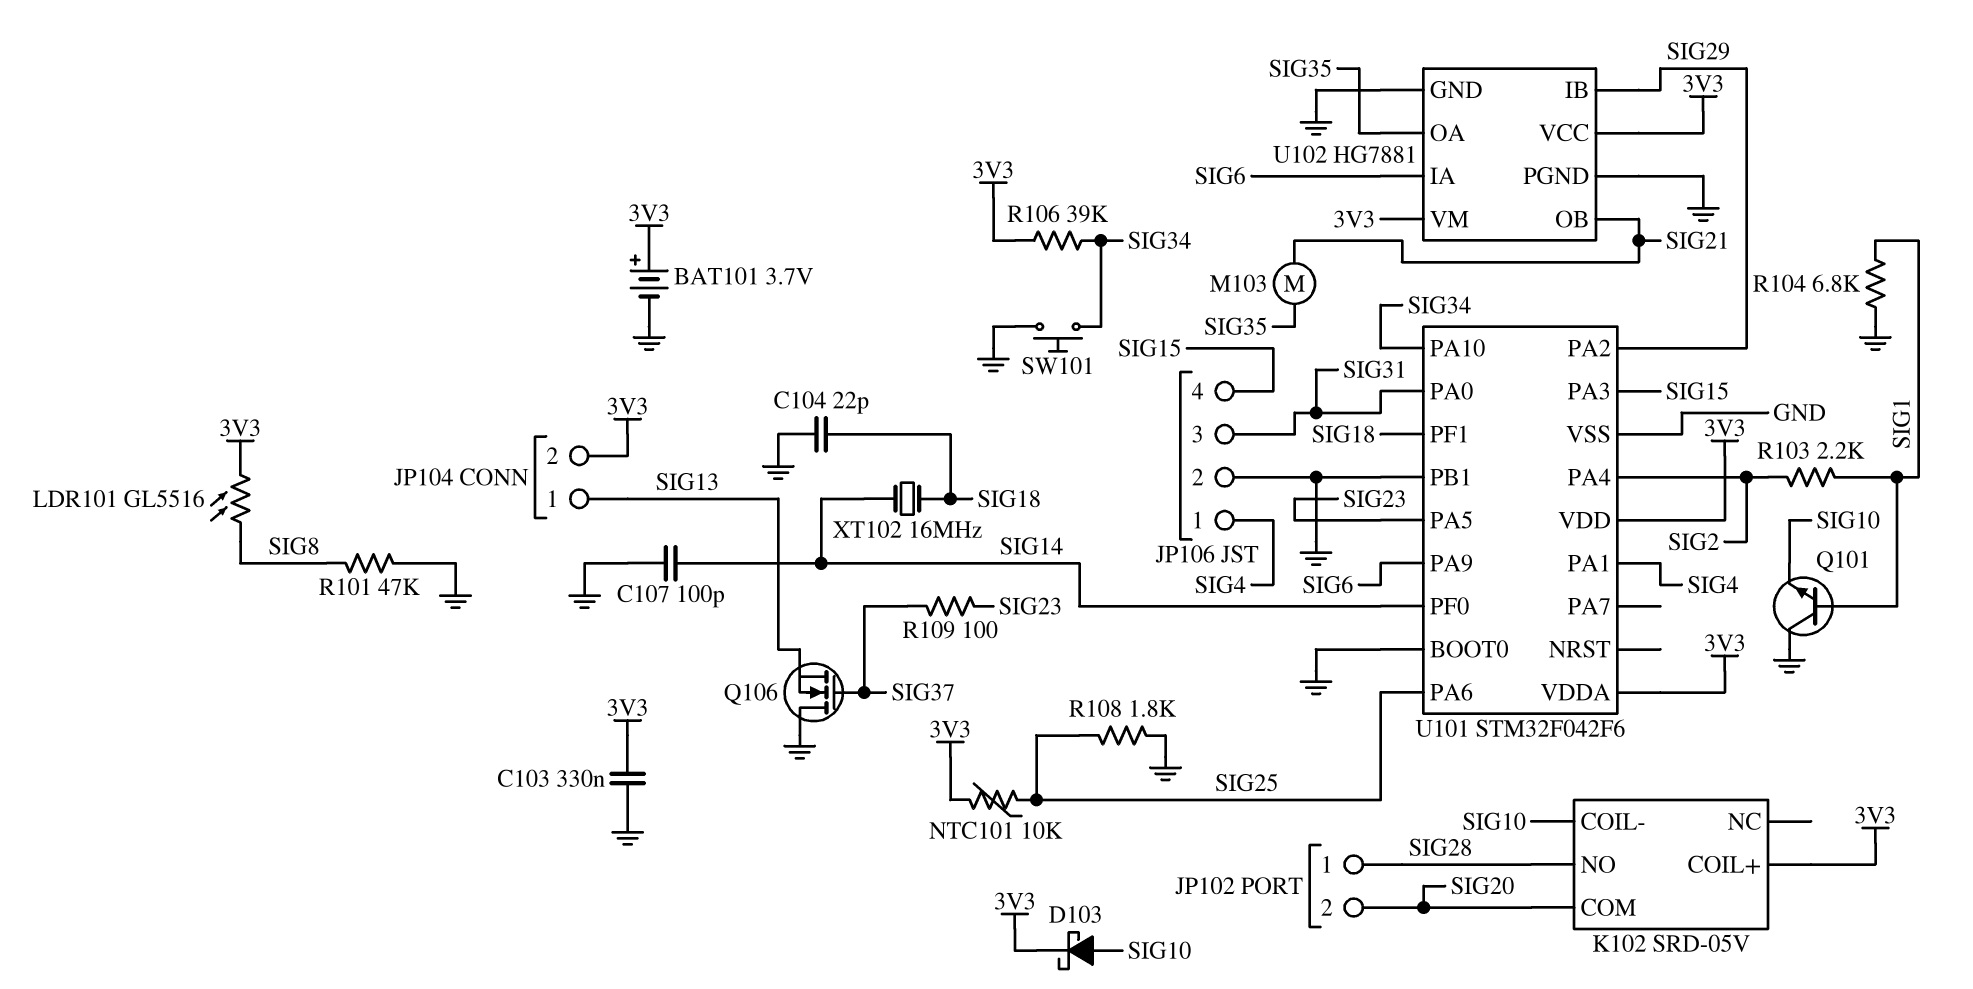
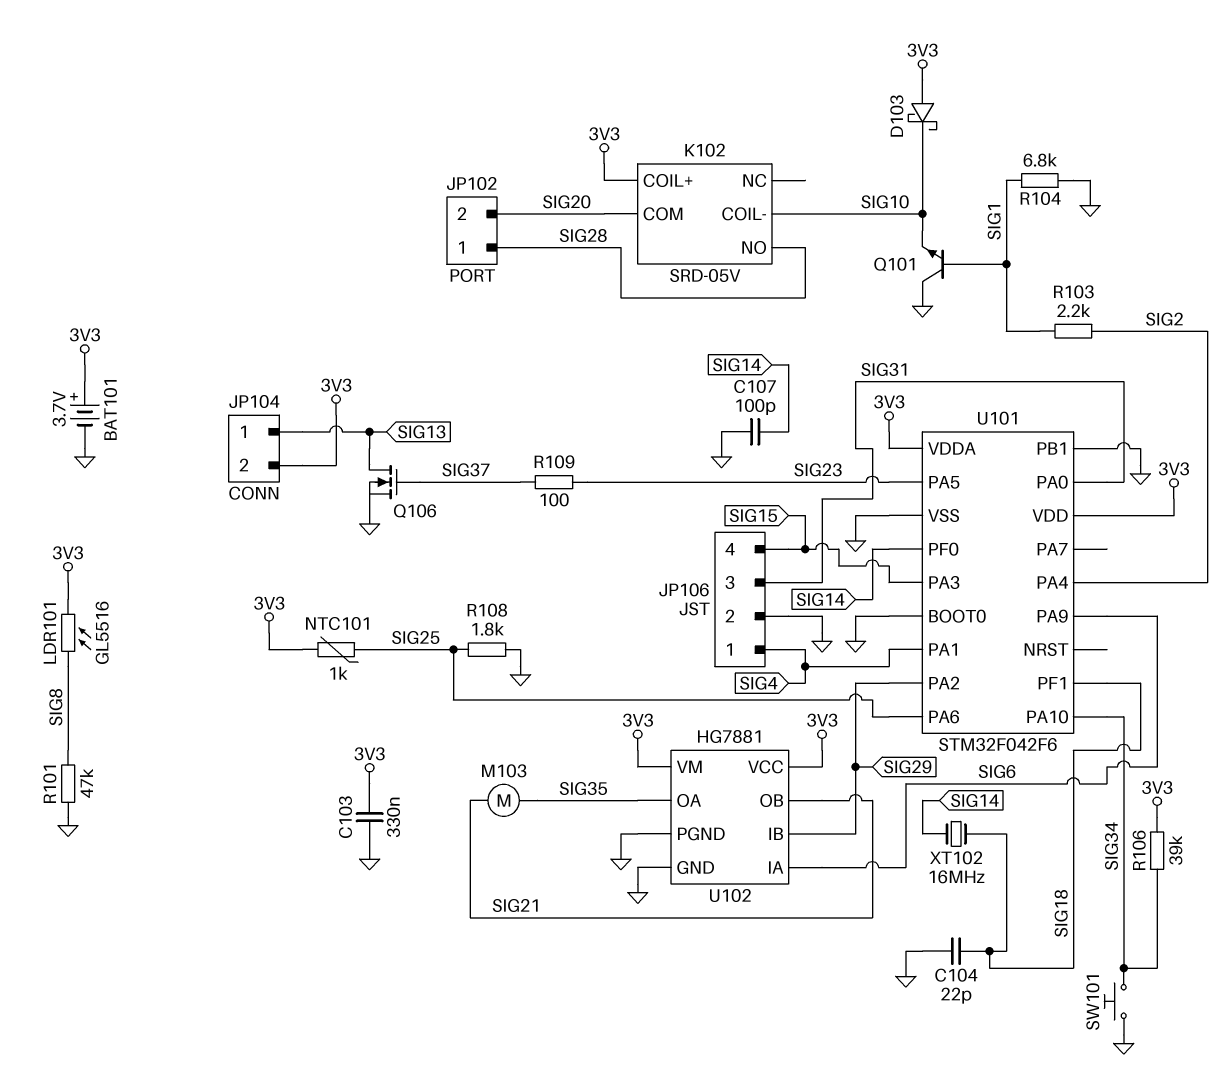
D103: schottky (A SIG10, K 3V3) -> schottky (A 3V3, K SIG10)
NTC101: 10k (3V3, SIG25) -> 1k (3V3, SIG25)
Q106: NMOS (G SIG37, D GND, S SIG13) -> NMOS (G SIG37, D SIG13, S GND)

